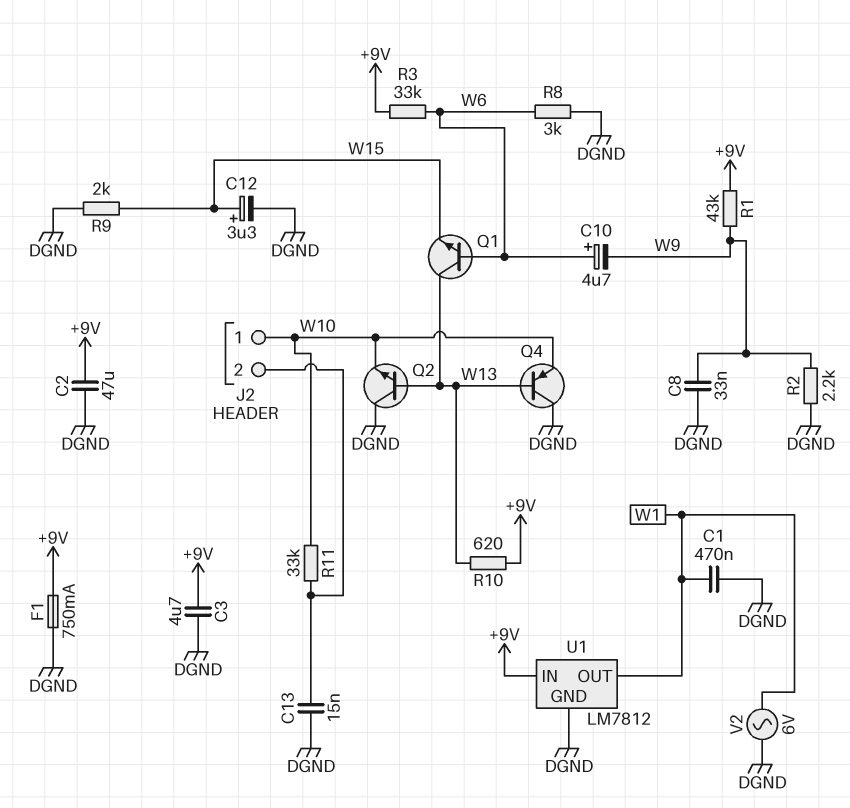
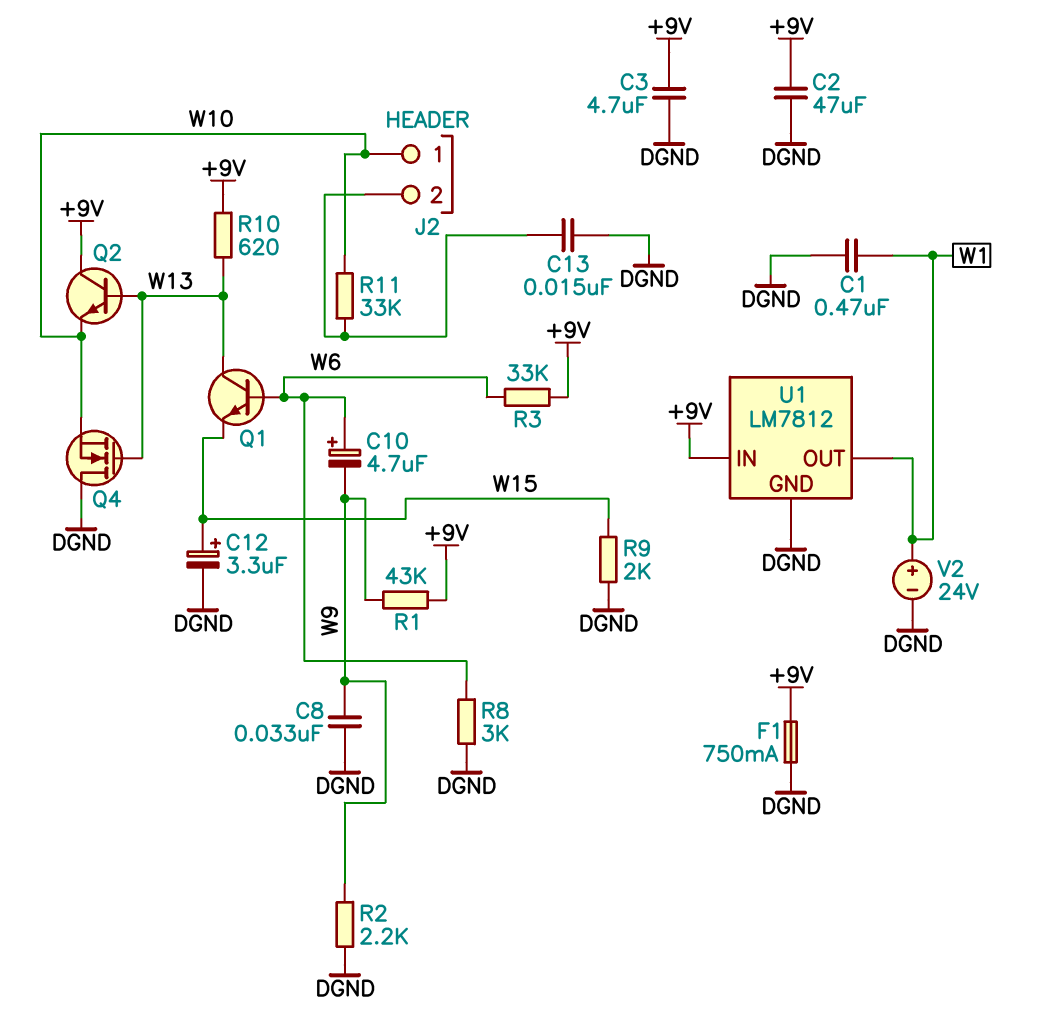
Q2: NPN (B W13, C DGND, E W10) -> NPN (B W13, C +9V, E W10)
Q4: PNP (B W13, C DGND, E W10) -> NMOS (G W13, D DGND, S W10)
V2: AC 6V (DGND, W1) -> 24V (plus W1, minus DGND)

